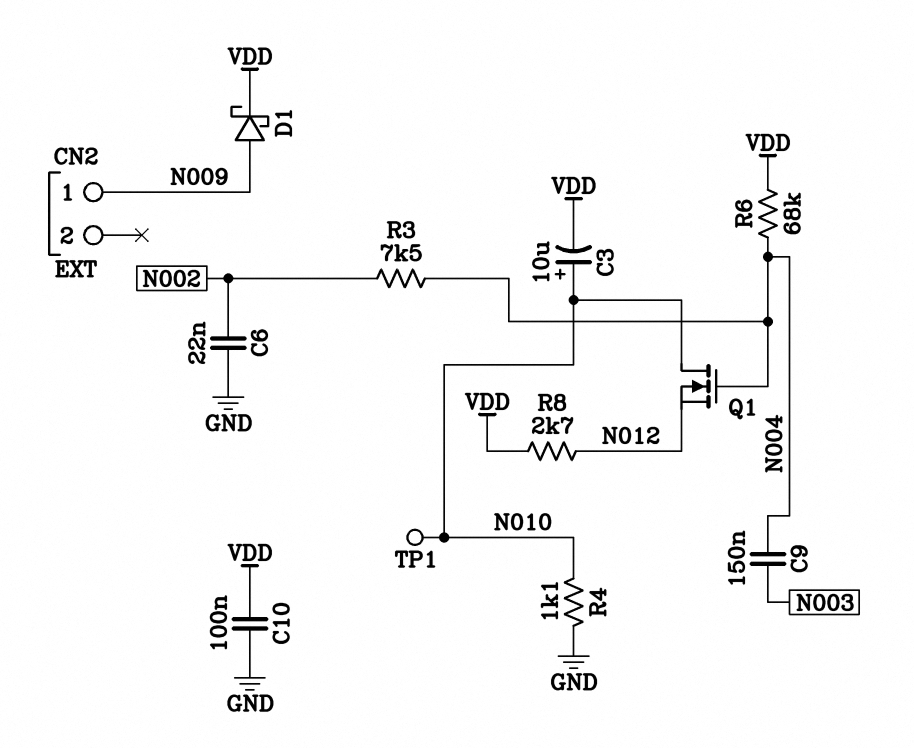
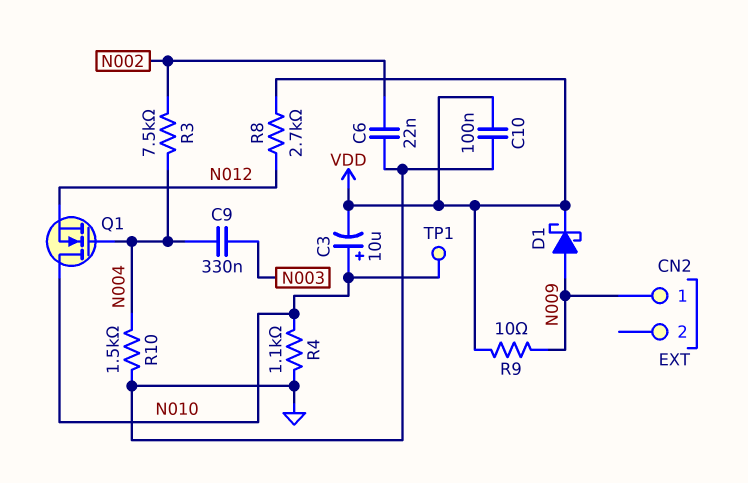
C9: 150nF (N003, N004) -> 330nF (N003, N004)
R6: 68k (N004, VDD) -> none
R9: none -> 10 (N009, VDD)
R10: none -> 1.5k (GND, N004)

